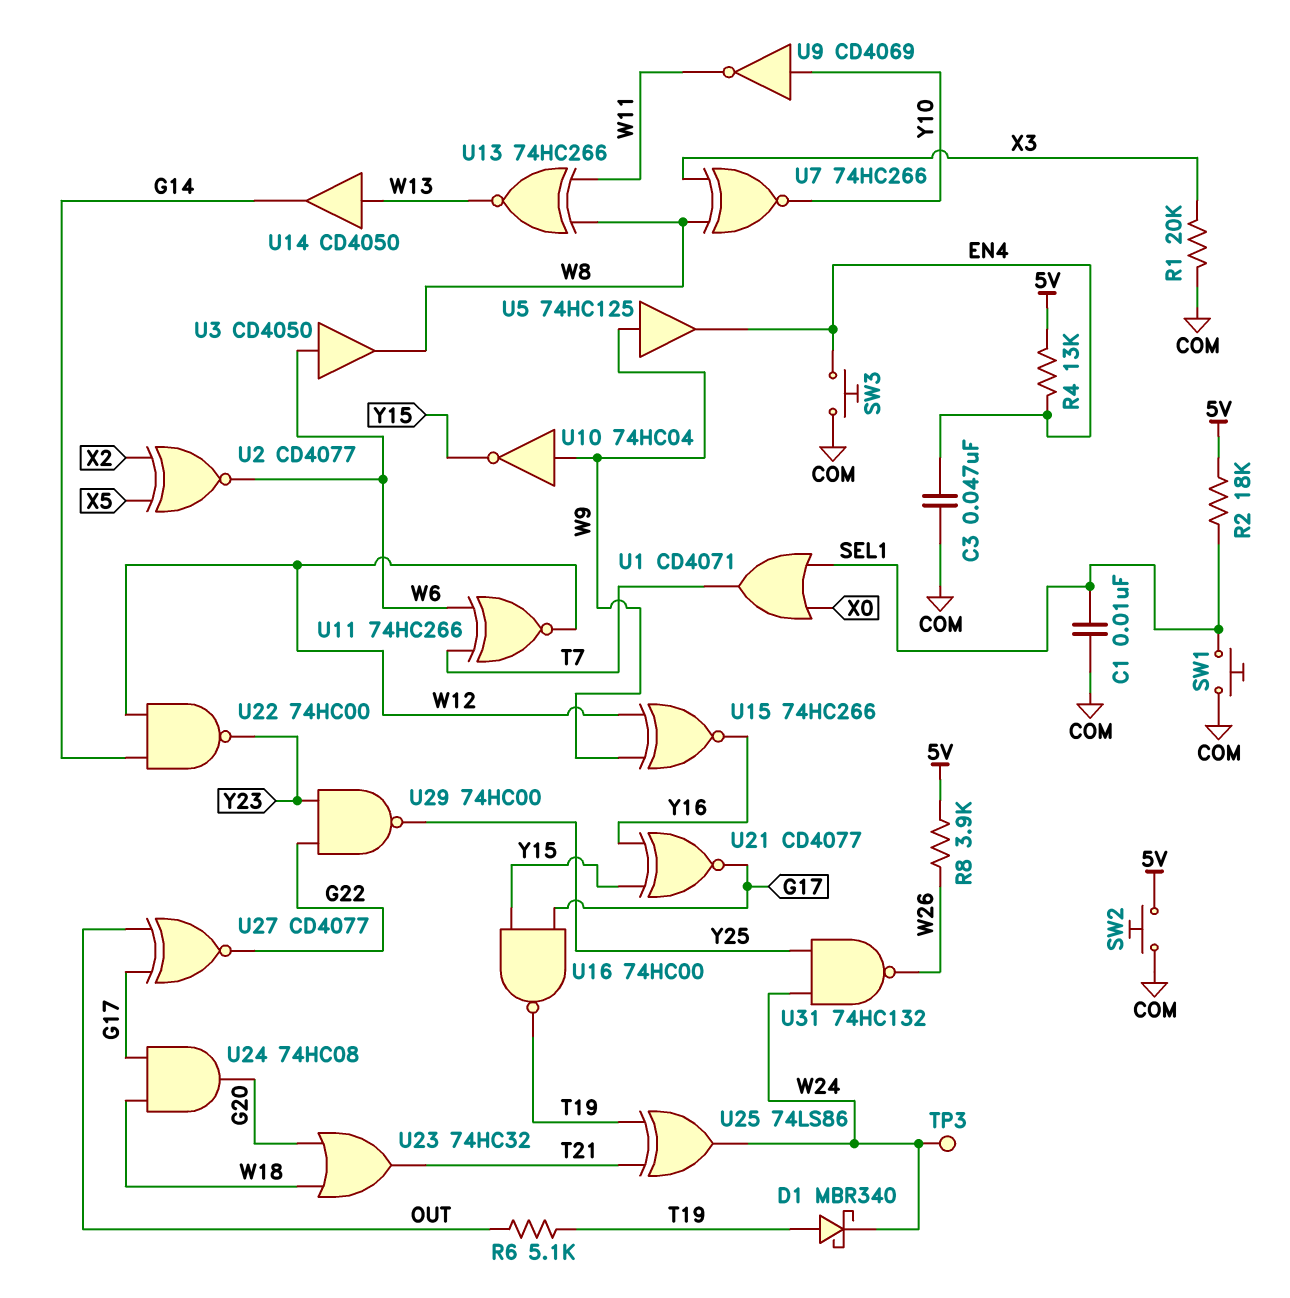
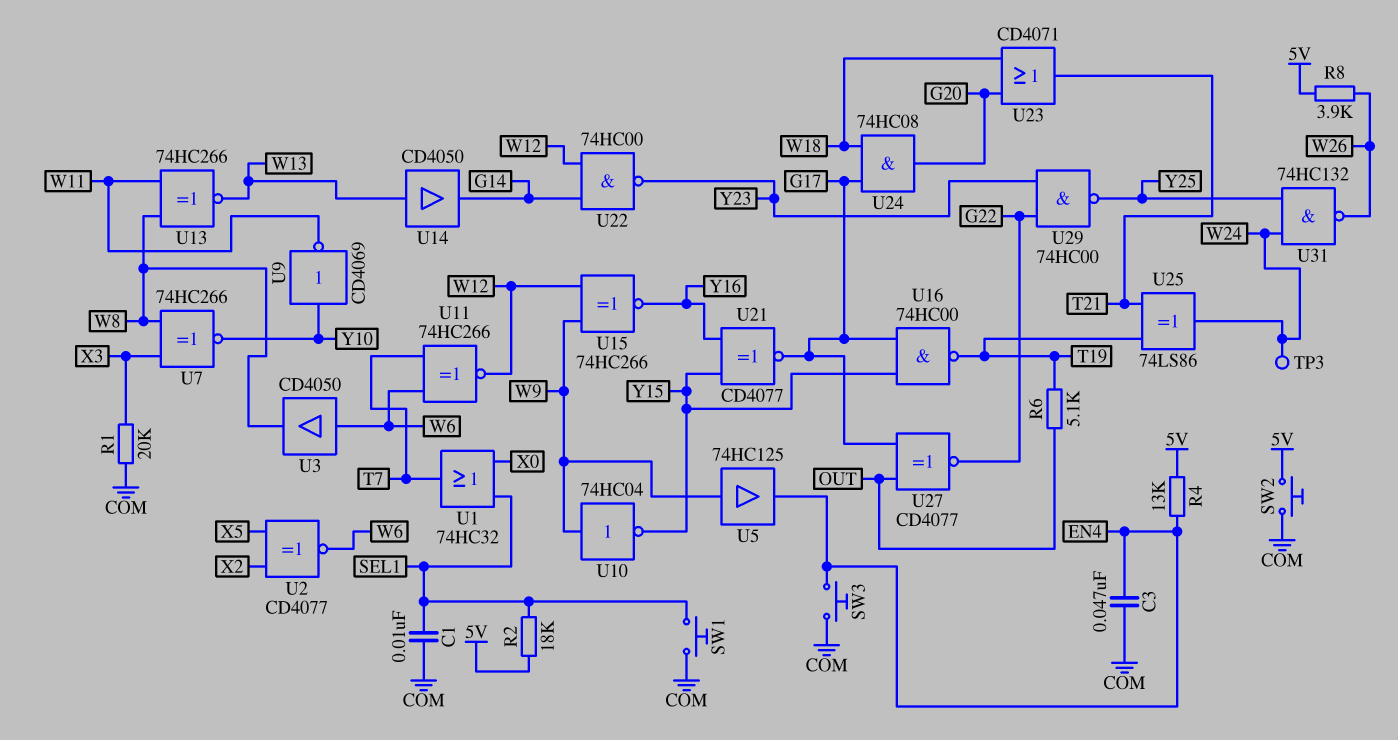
D1: schottky MBR340 (A T19, K W24) -> none
U1: OR CD4071 (in SEL1, in X0, out T7) -> OR 74HC32 (in SEL1, in X0, out T7)
U23: OR 74HC32 (in G20, in W18, out T21) -> OR CD4071 (in G20, in W18, out T21)

